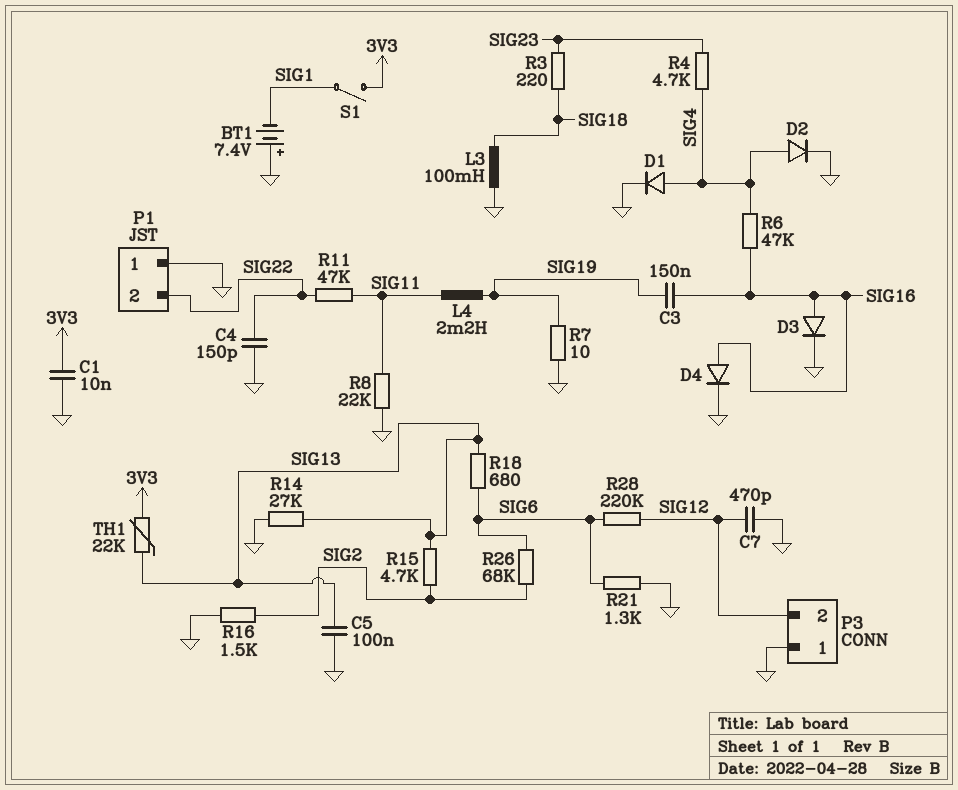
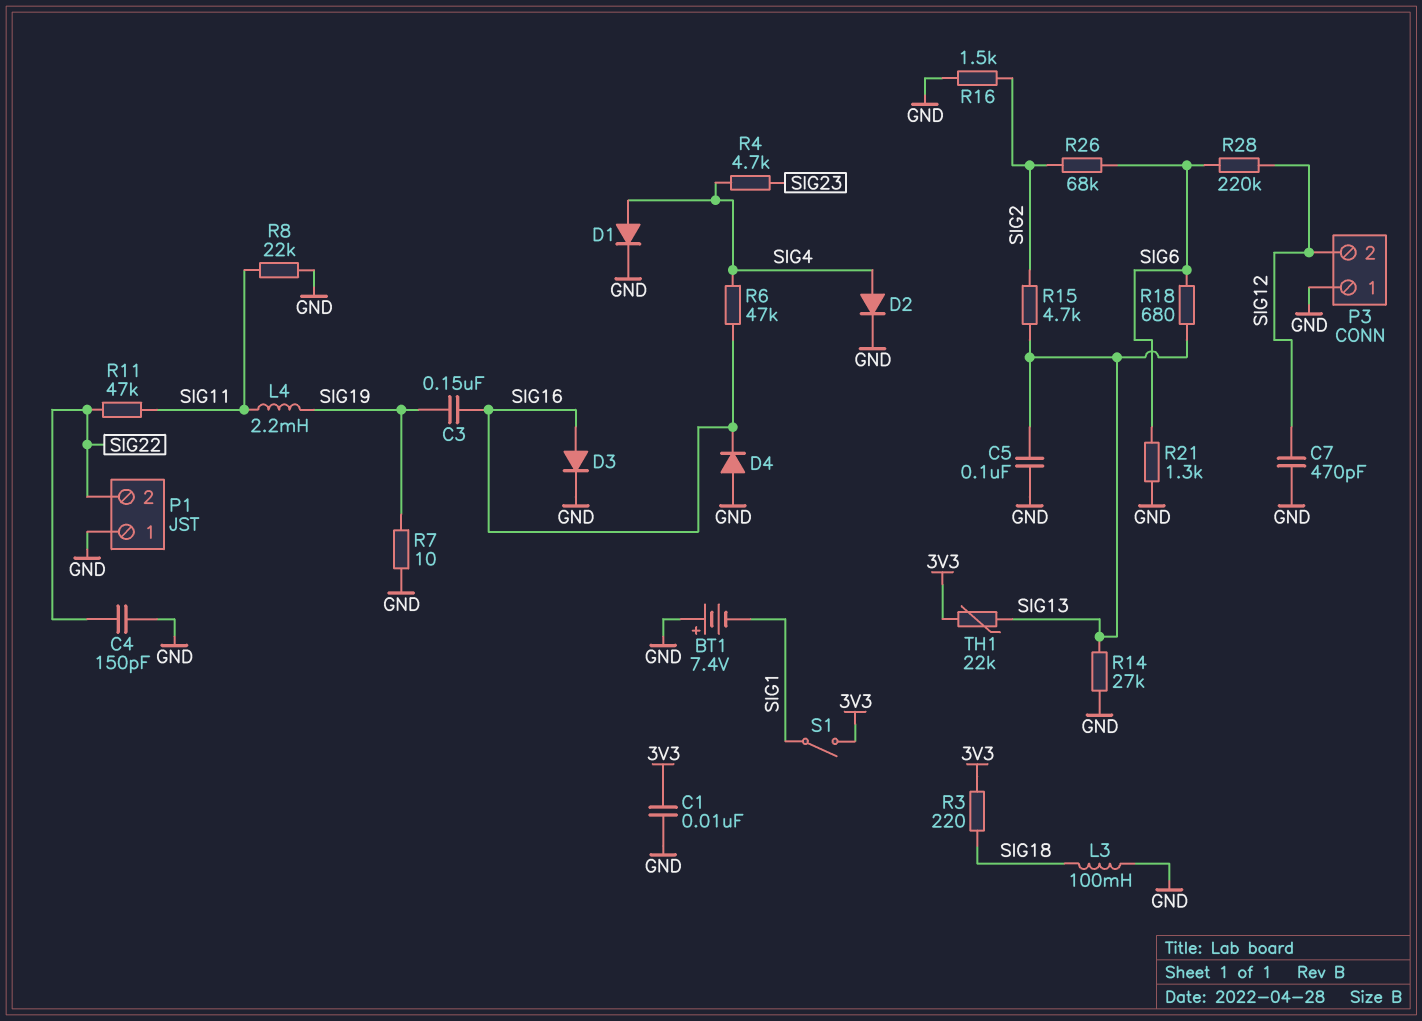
D4: diode (A SIG16, K GND) -> diode (A GND, K SIG16)
R3: 220 (SIG18, SIG23) -> 220 (3V3, SIG18)

